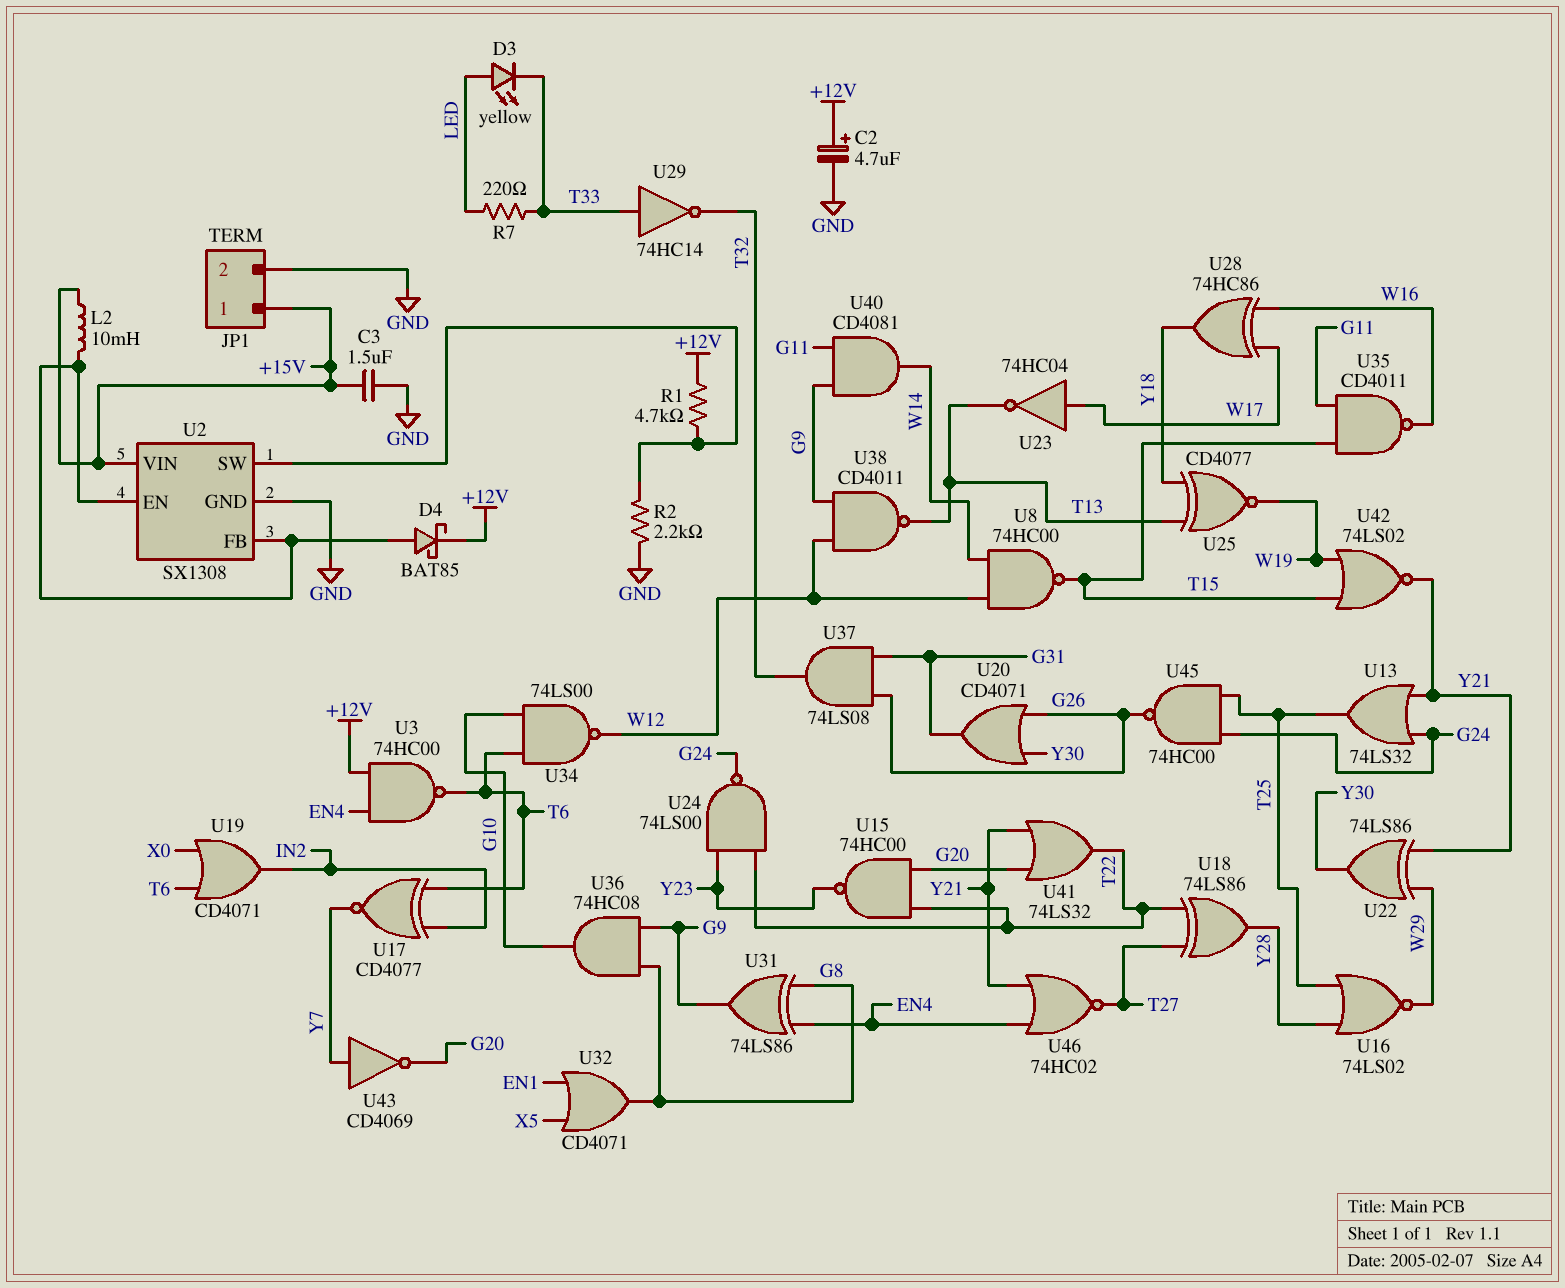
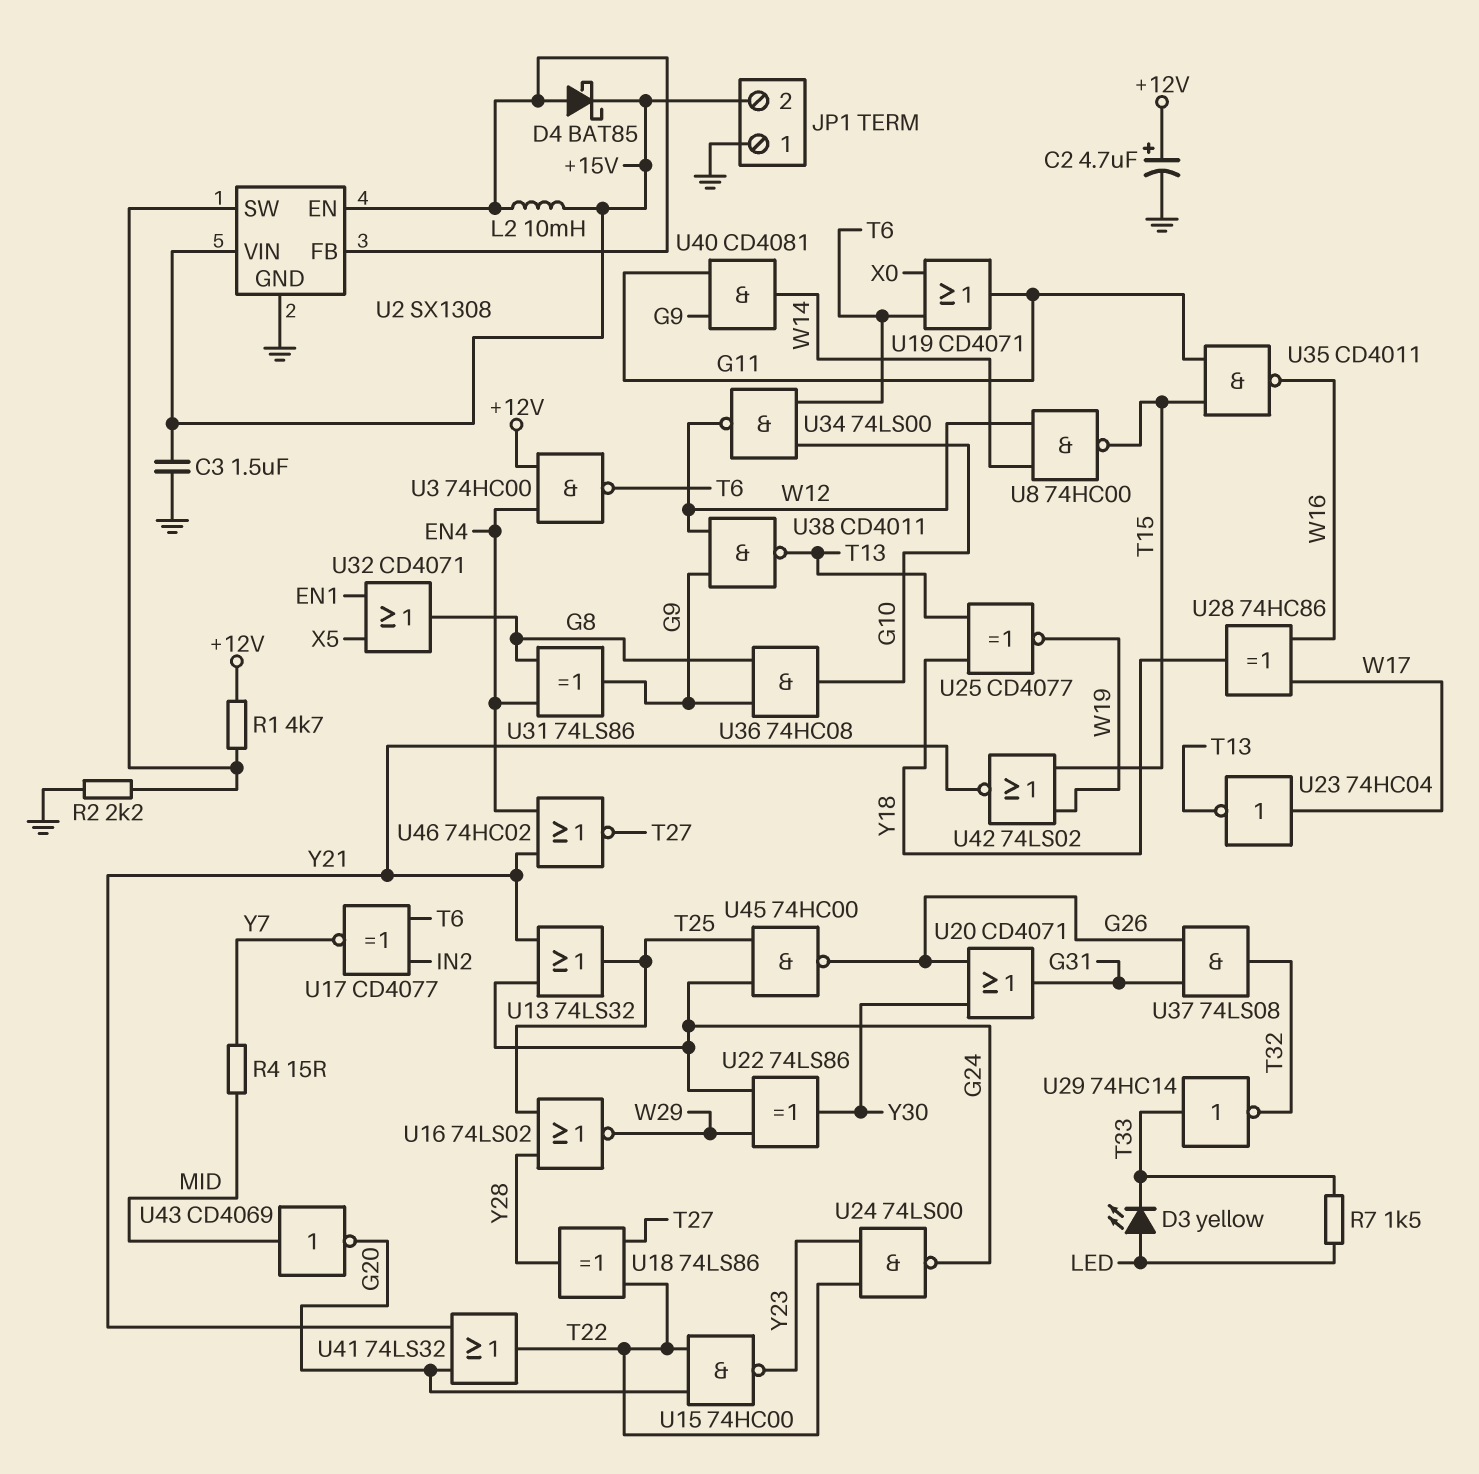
D4: schottky BAT85 (A U2/EN, K +12V) -> schottky BAT85 (A U2/EN, K +15V)
JP1 pin 1: +15V -> GND
JP1 pin 2: GND -> +15V
R4: none -> 15 (MID, Y7)
R7: 220 (LED, T33) -> 1.5k (LED, T33)
U19: OR CD4071 (in T6, in X0, out IN2) -> OR CD4071 (in T6, in X0, out G11)
U22: XOR 74LS86 (in W29, in Y21, out Y30) -> XOR 74LS86 (in G24, in W29, out Y30)
U43: NOT CD4069 (in Y7, out G20) -> NOT CD4069 (in MID, out G20)

